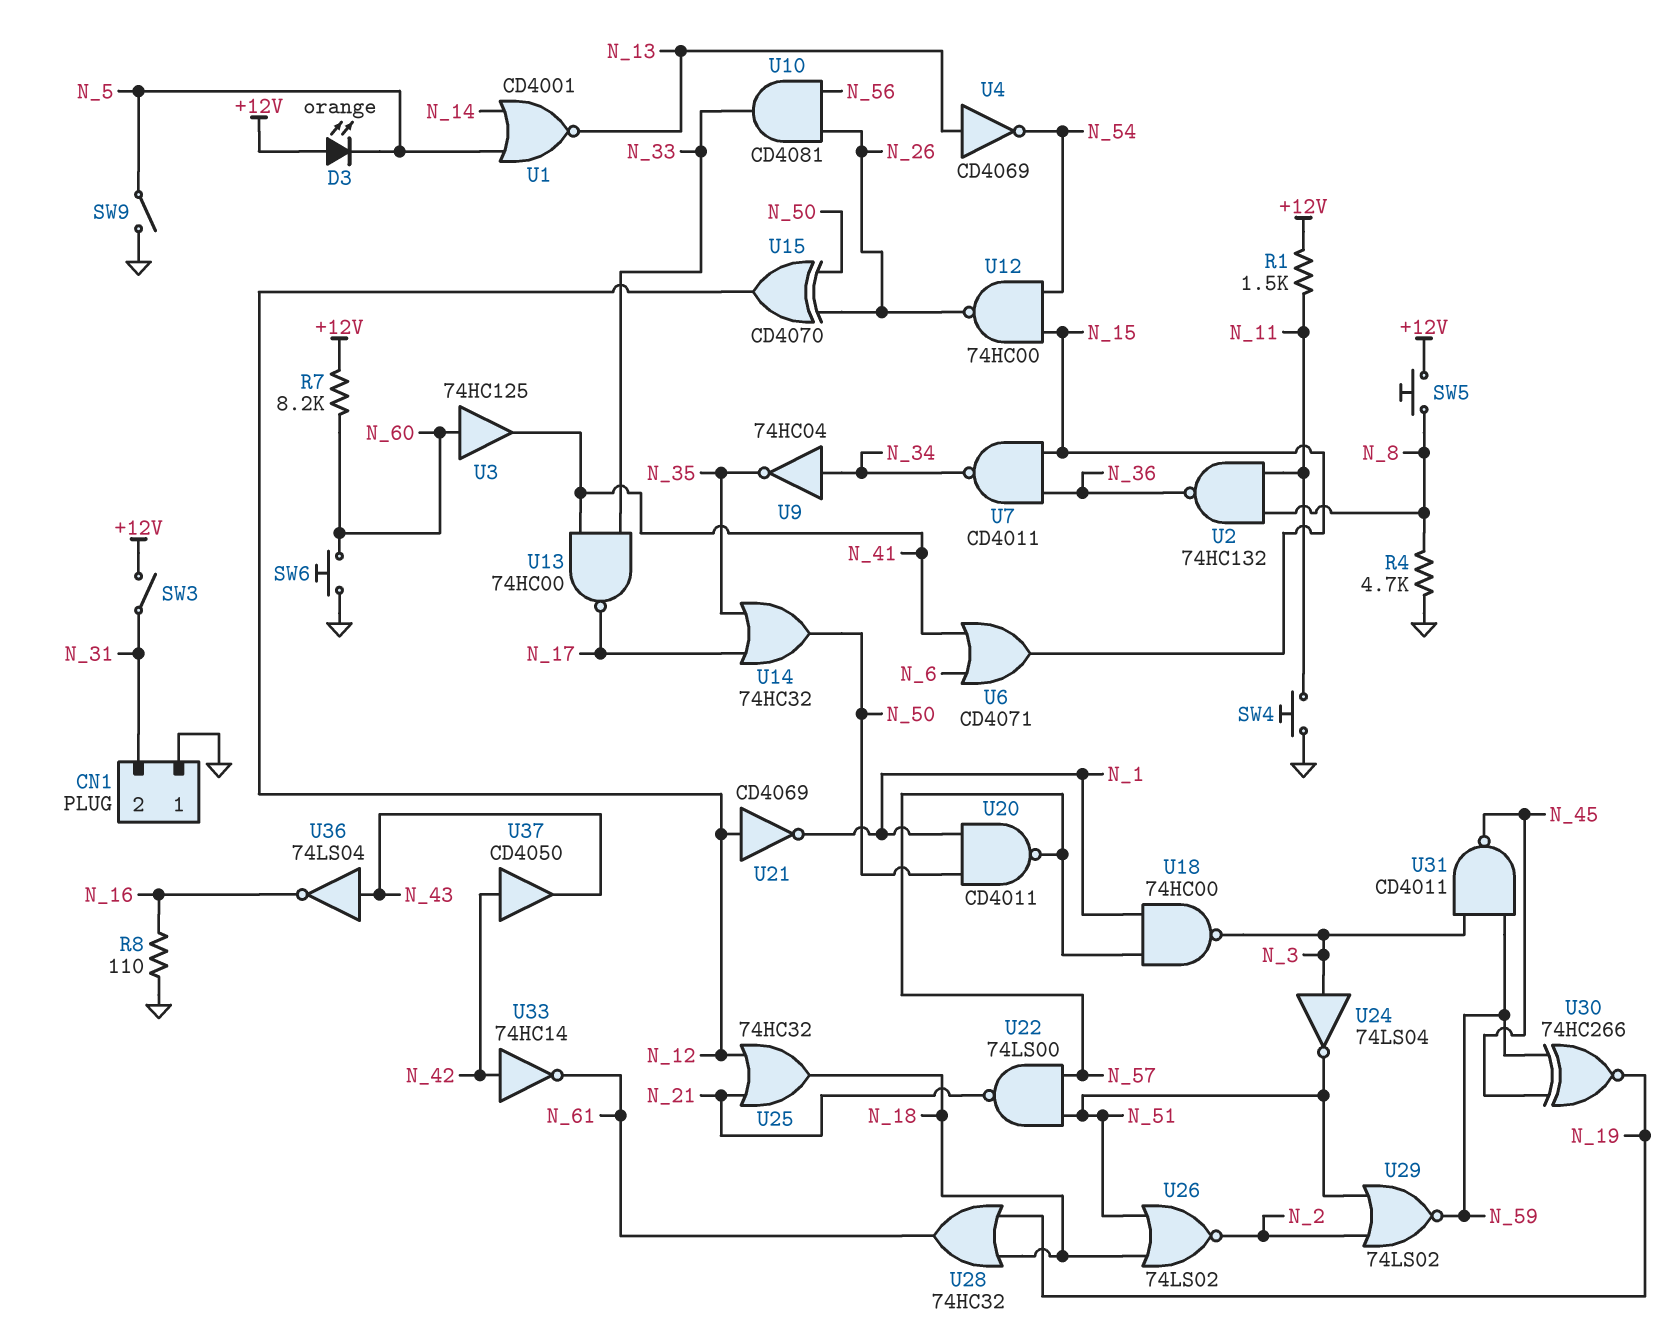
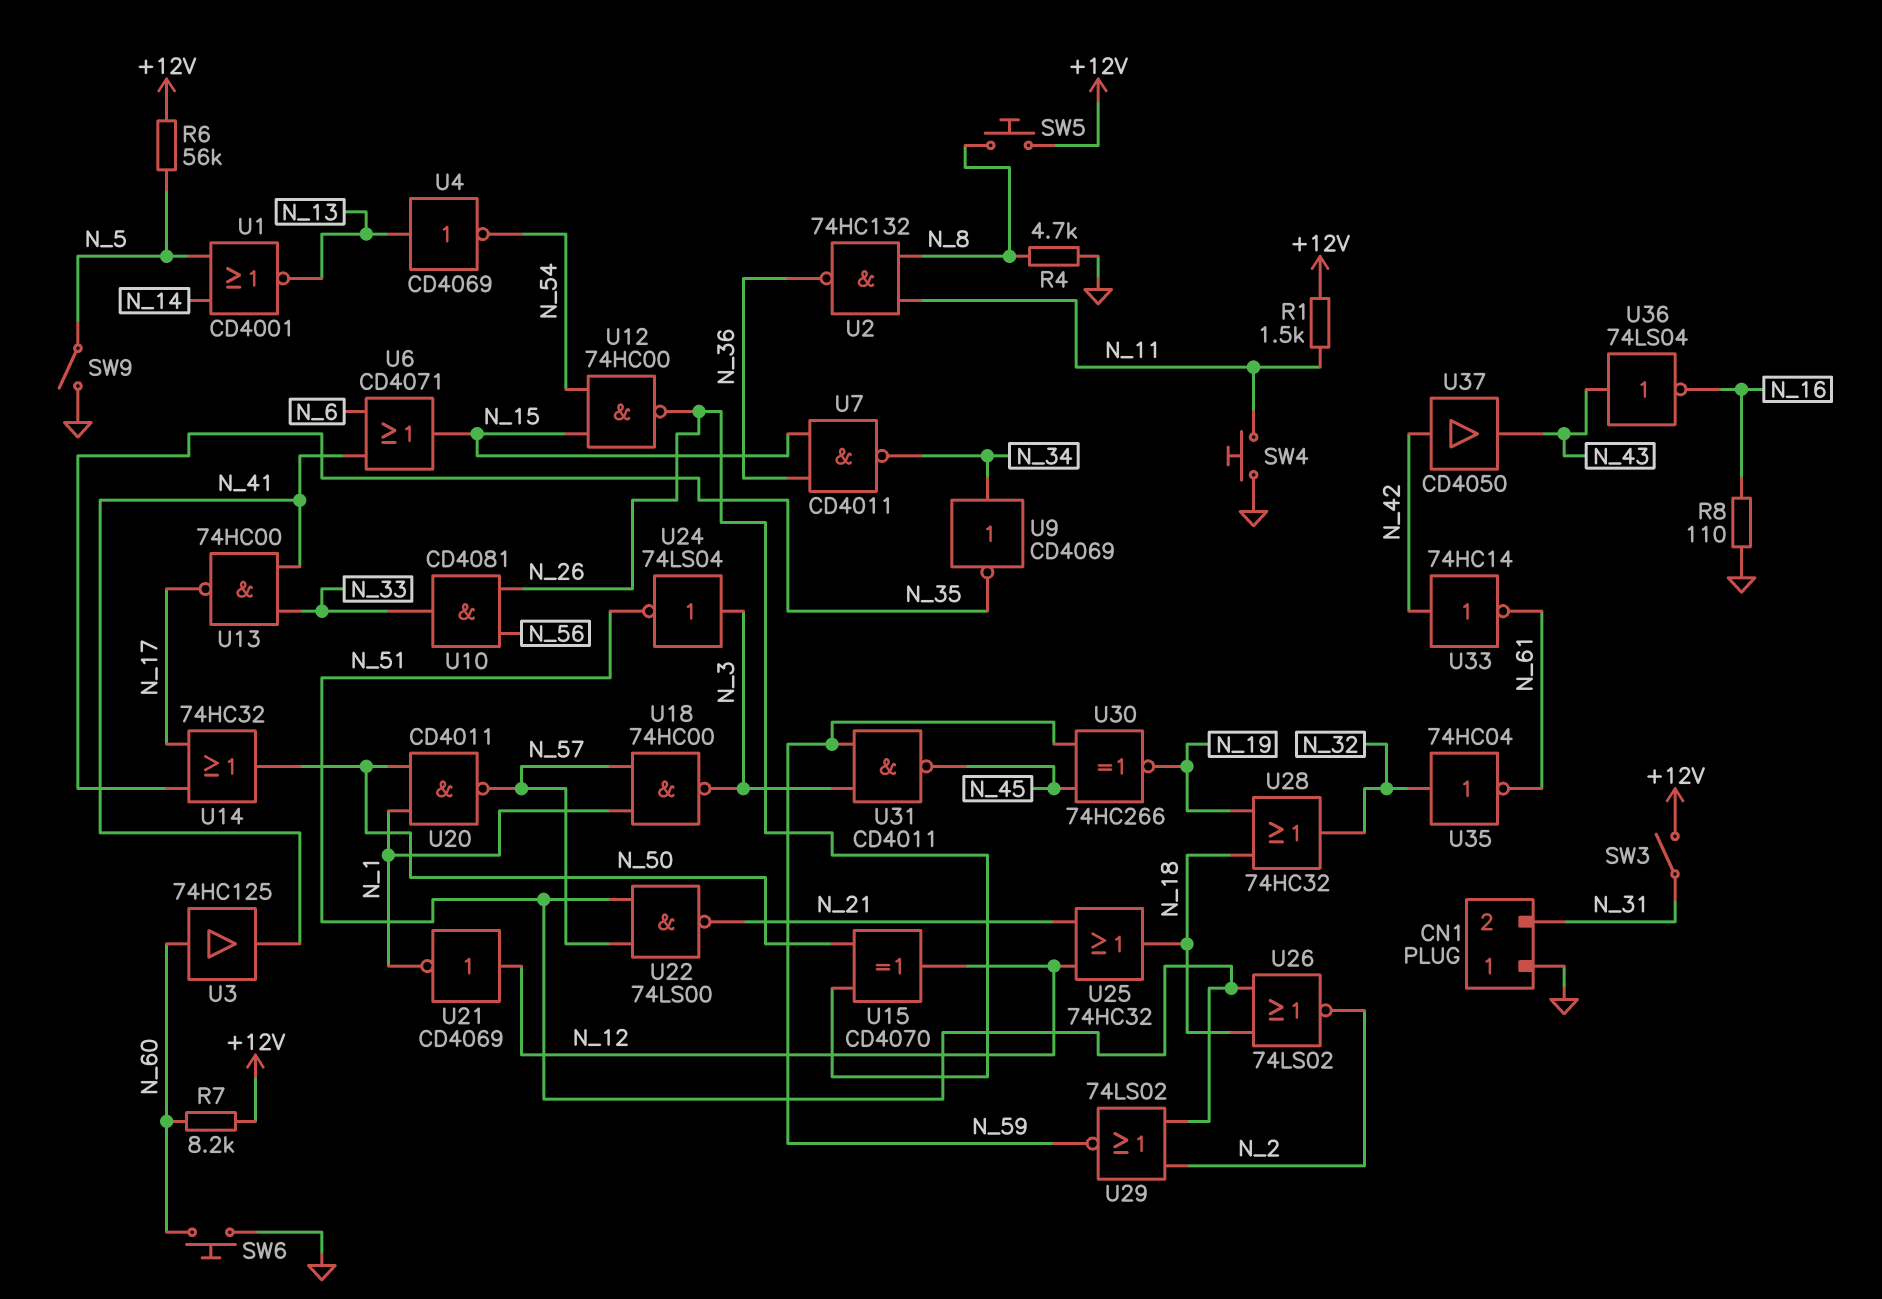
D3: LED orange (A +12V, K N_5) -> none
R6: none -> 56k (+12V, N_5)
U9: NOT 74HC04 (in N_34, out N_35) -> NOT CD4069 (in N_34, out N_35)
U28: OR 74HC32 (in N_18, in N_19, out N_61) -> OR 74HC32 (in N_18, in N_19, out N_32)
U35: none -> NOT 74HC04 (in N_32, out N_61)

